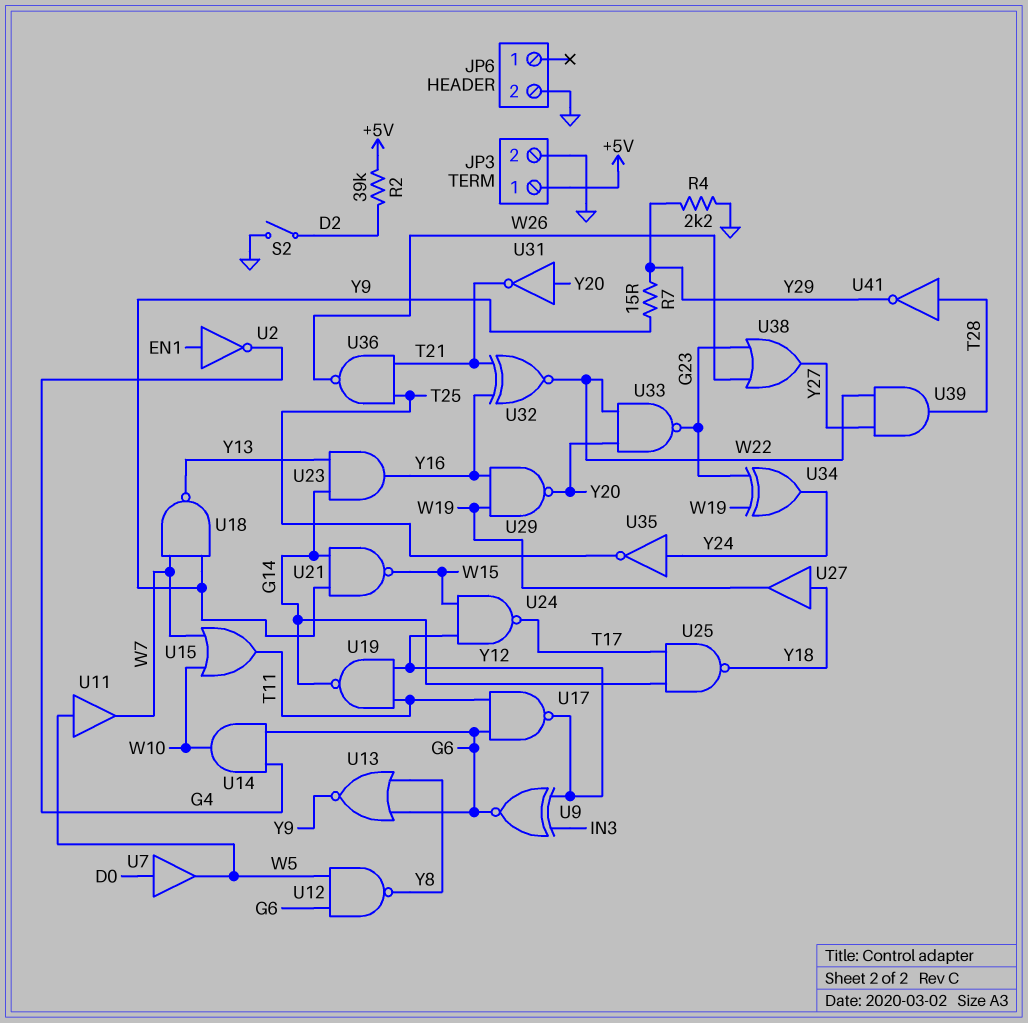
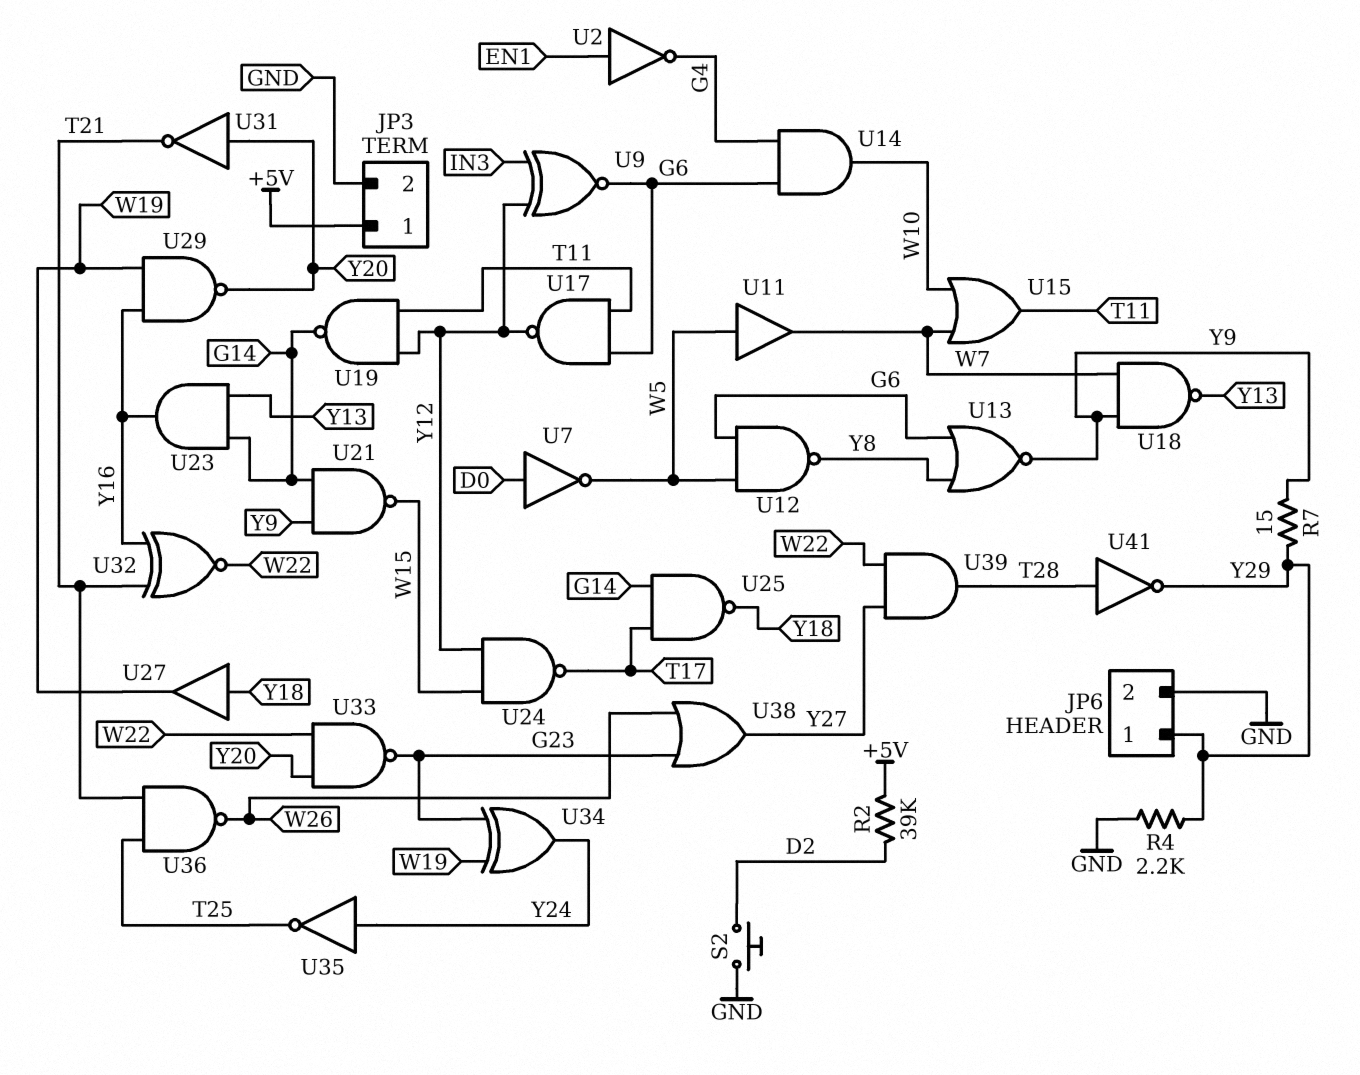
JP6 pin 1: none -> Y29
S2: switch (D2, GND) -> button (D2, GND)
U7: buffer (in D0, out W5) -> NOT (in D0, out W5)

